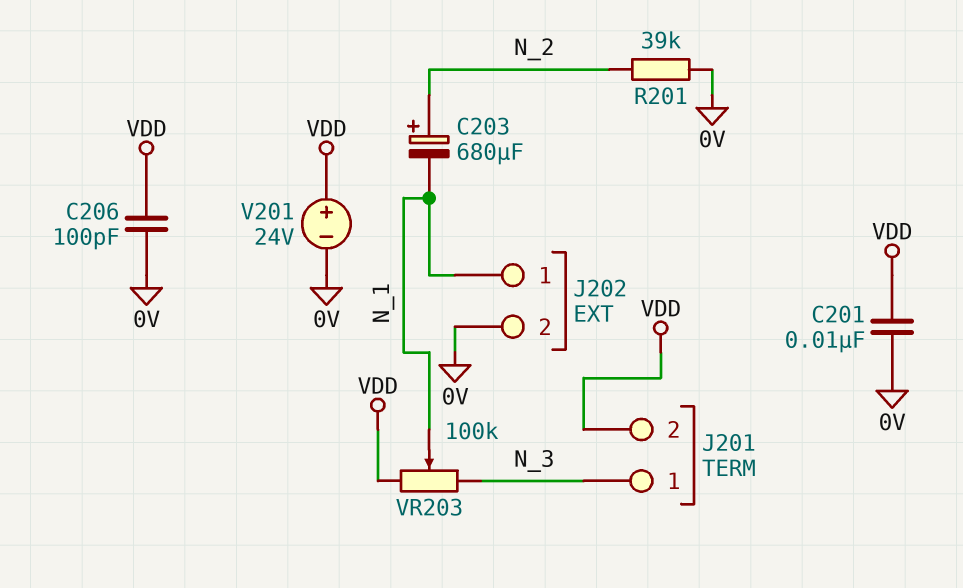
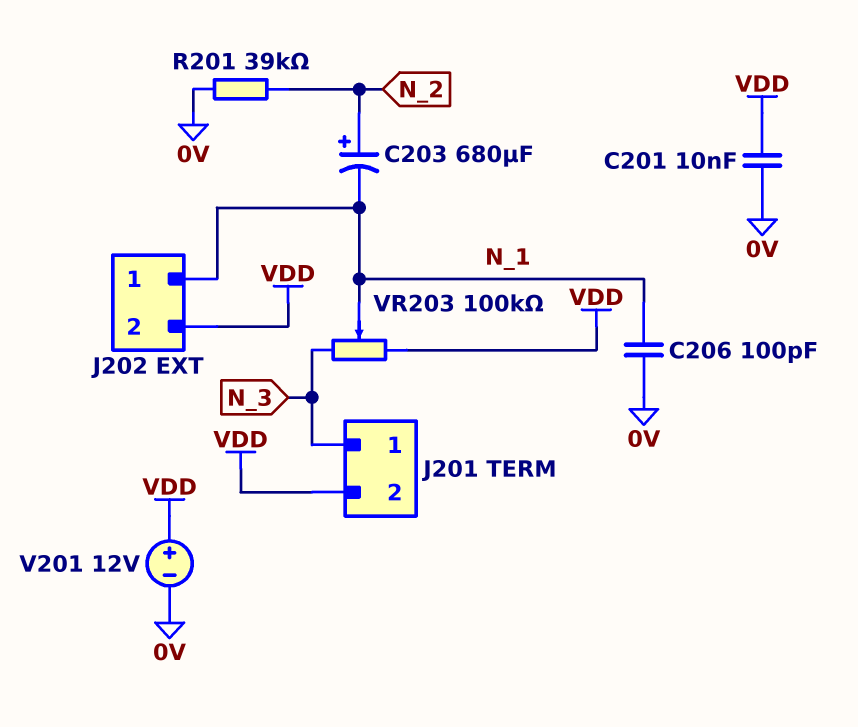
C206: 100pF (0V, VDD) -> 100pF (0V, N_1)
J202 pin 2: 0V -> VDD
V201: 24V (plus VDD, minus 0V) -> 12V (plus VDD, minus 0V)

